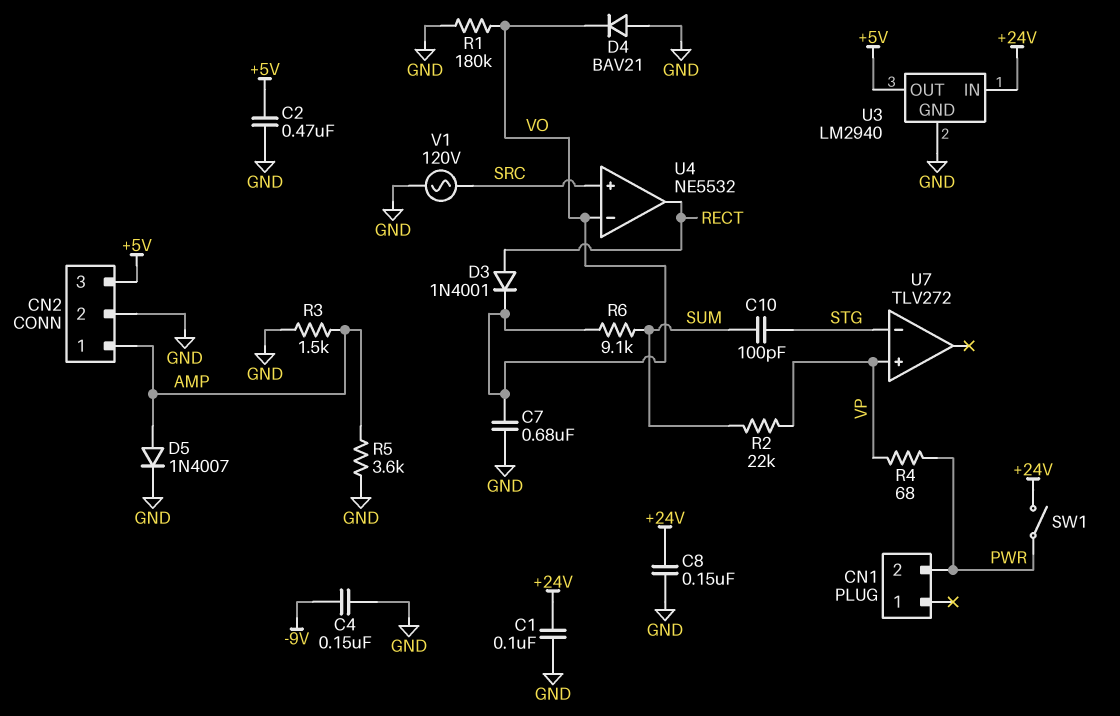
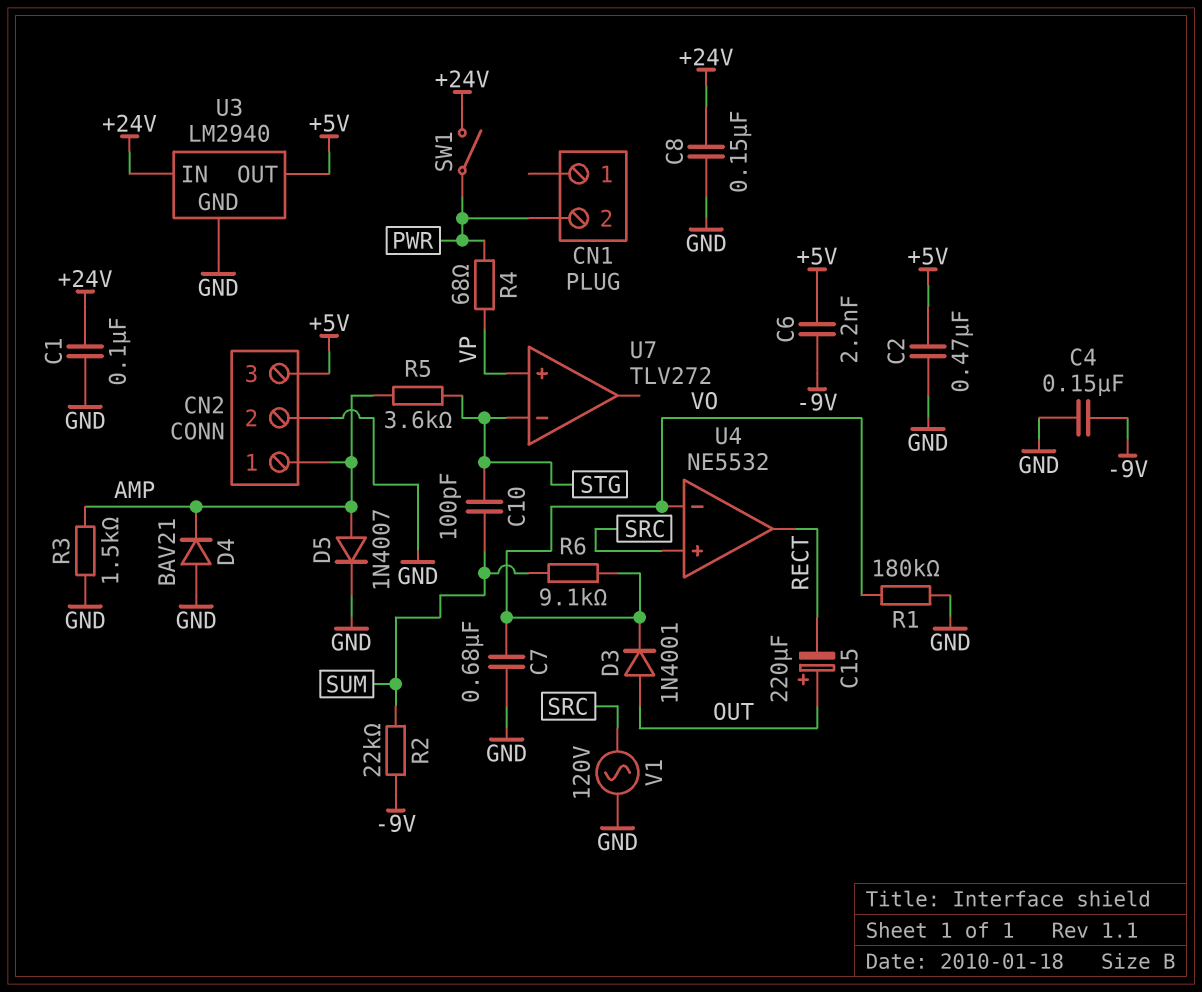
C6: none -> 2.2nF (+5V, -9V)
C15: none -> 220uF (plus OUT, minus RECT)
D3: diode 1N4001 (A RECT, K VO) -> diode 1N4001 (A OUT, K VO)
D4: diode BAV21 (A GND, K VO) -> diode BAV21 (A GND, K AMP)
R2: 22k (SUM, VP) -> 22k (-9V, SUM)
R5: 3.6k (AMP, GND) -> 3.6k (AMP, STG)

